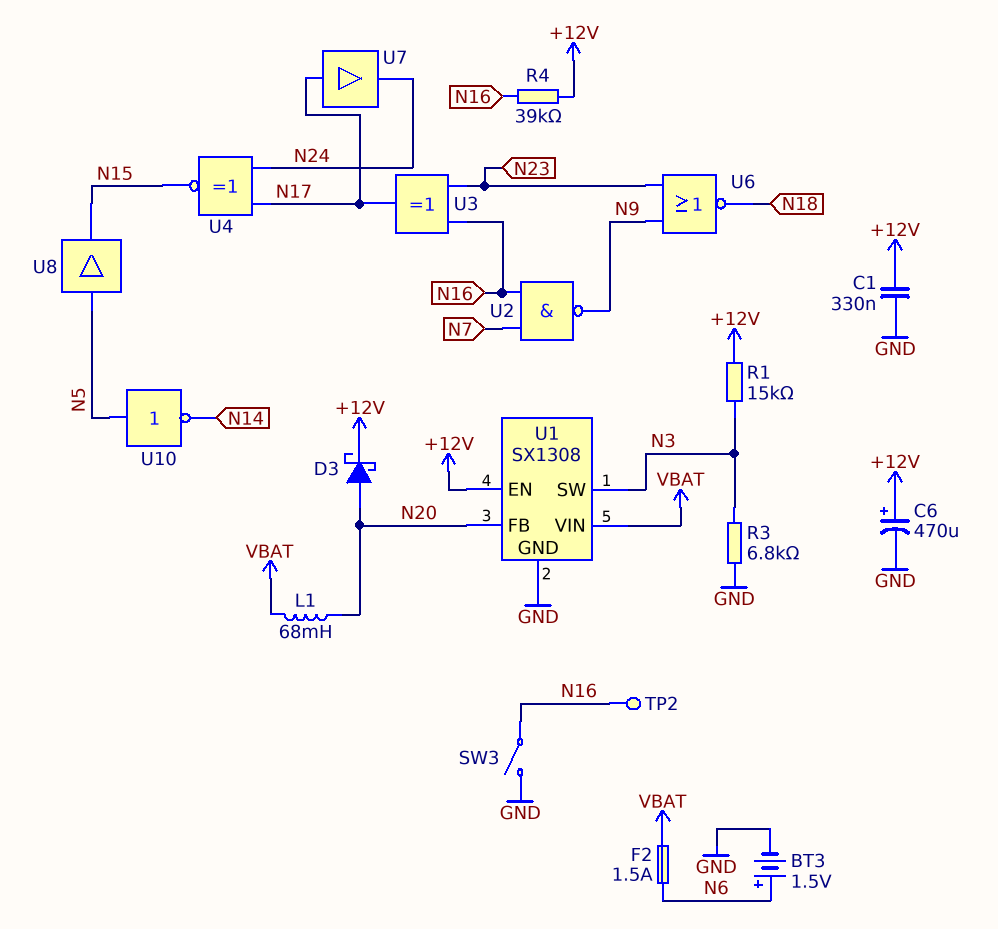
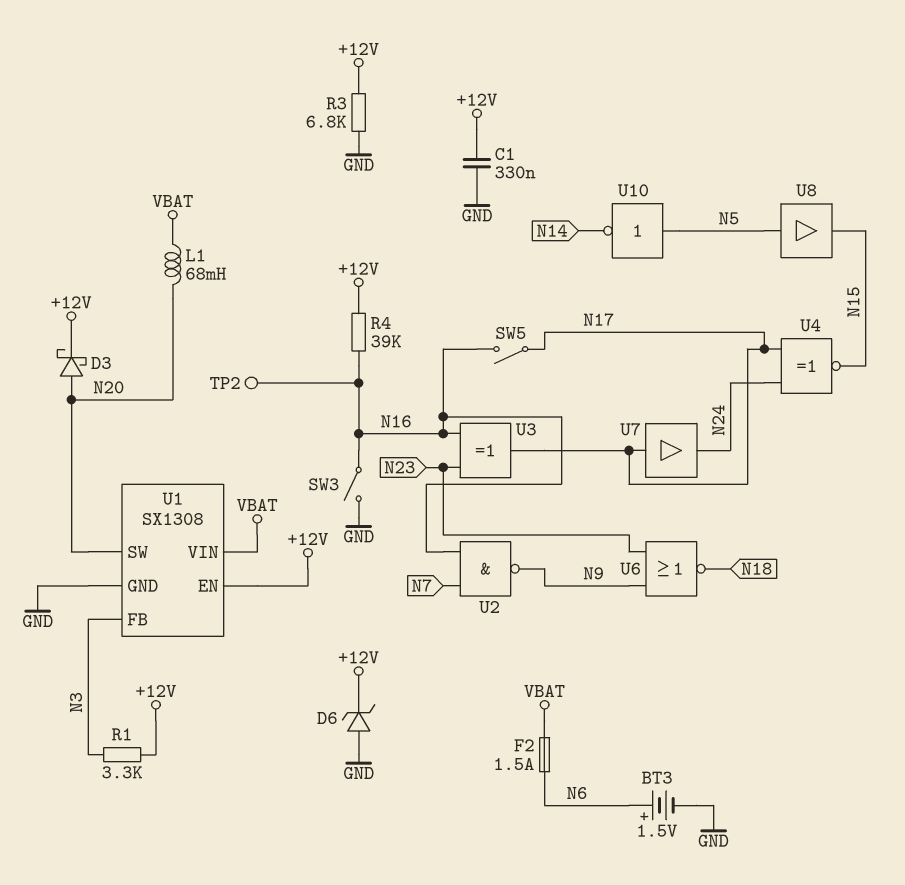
C6: 470uF (plus +12V, minus GND) -> none
D6: none -> zener (A GND, K +12V)
R1: 15k (+12V, N3) -> 3.3k (+12V, N3)
R3: 6.8k (GND, N3) -> 6.8k (+12V, GND)
SW5: none -> switch (N16, N17)
U1 pin FB: N20 -> N3
U1 pin SW: N3 -> N20

